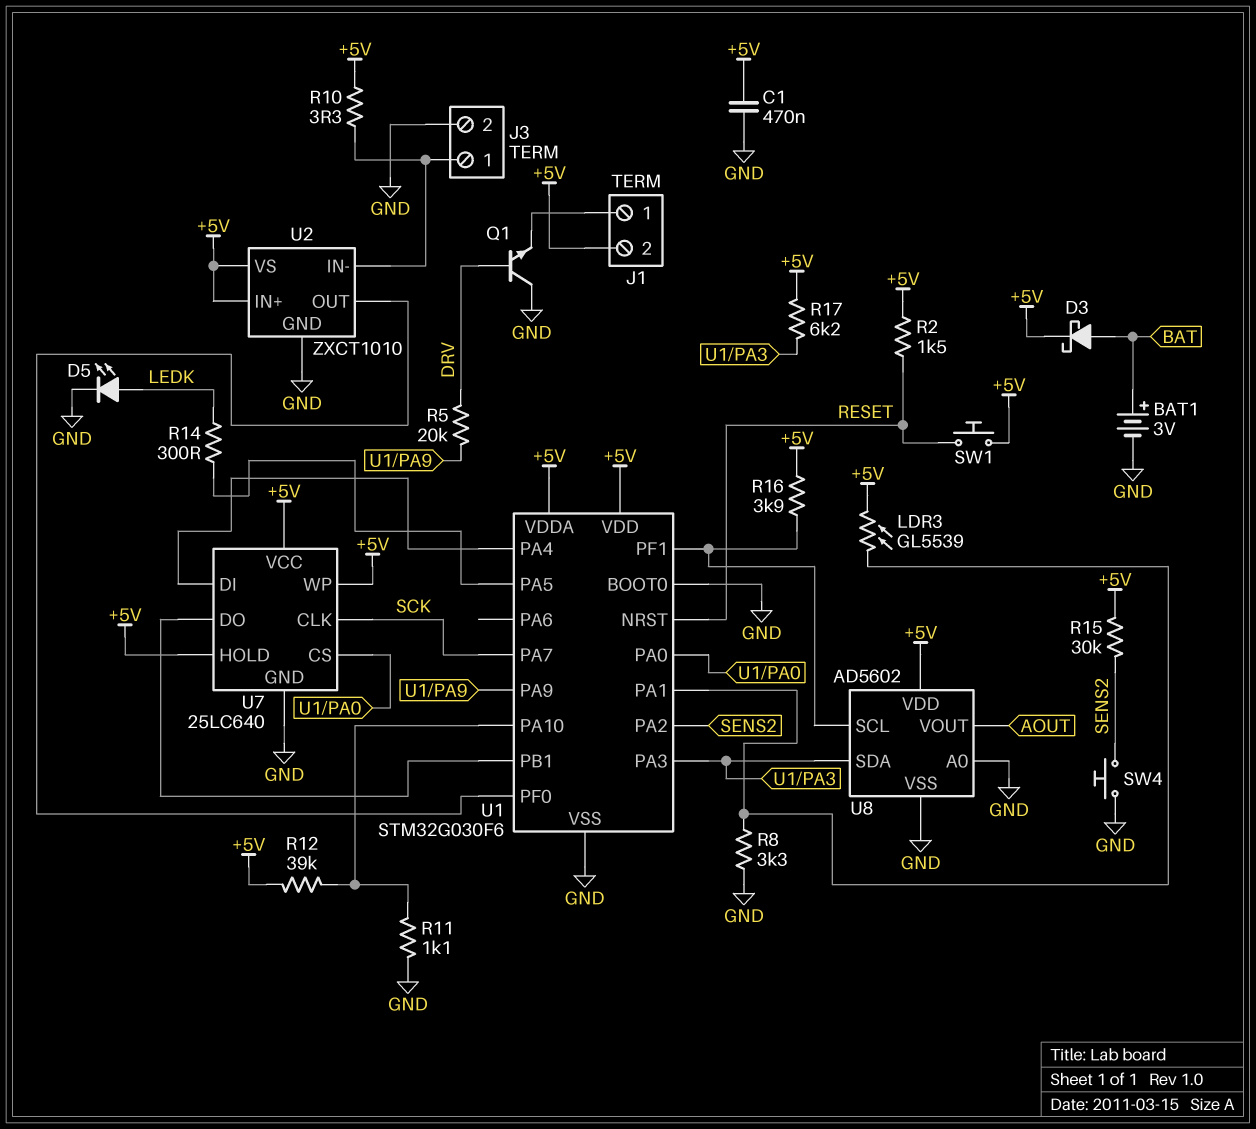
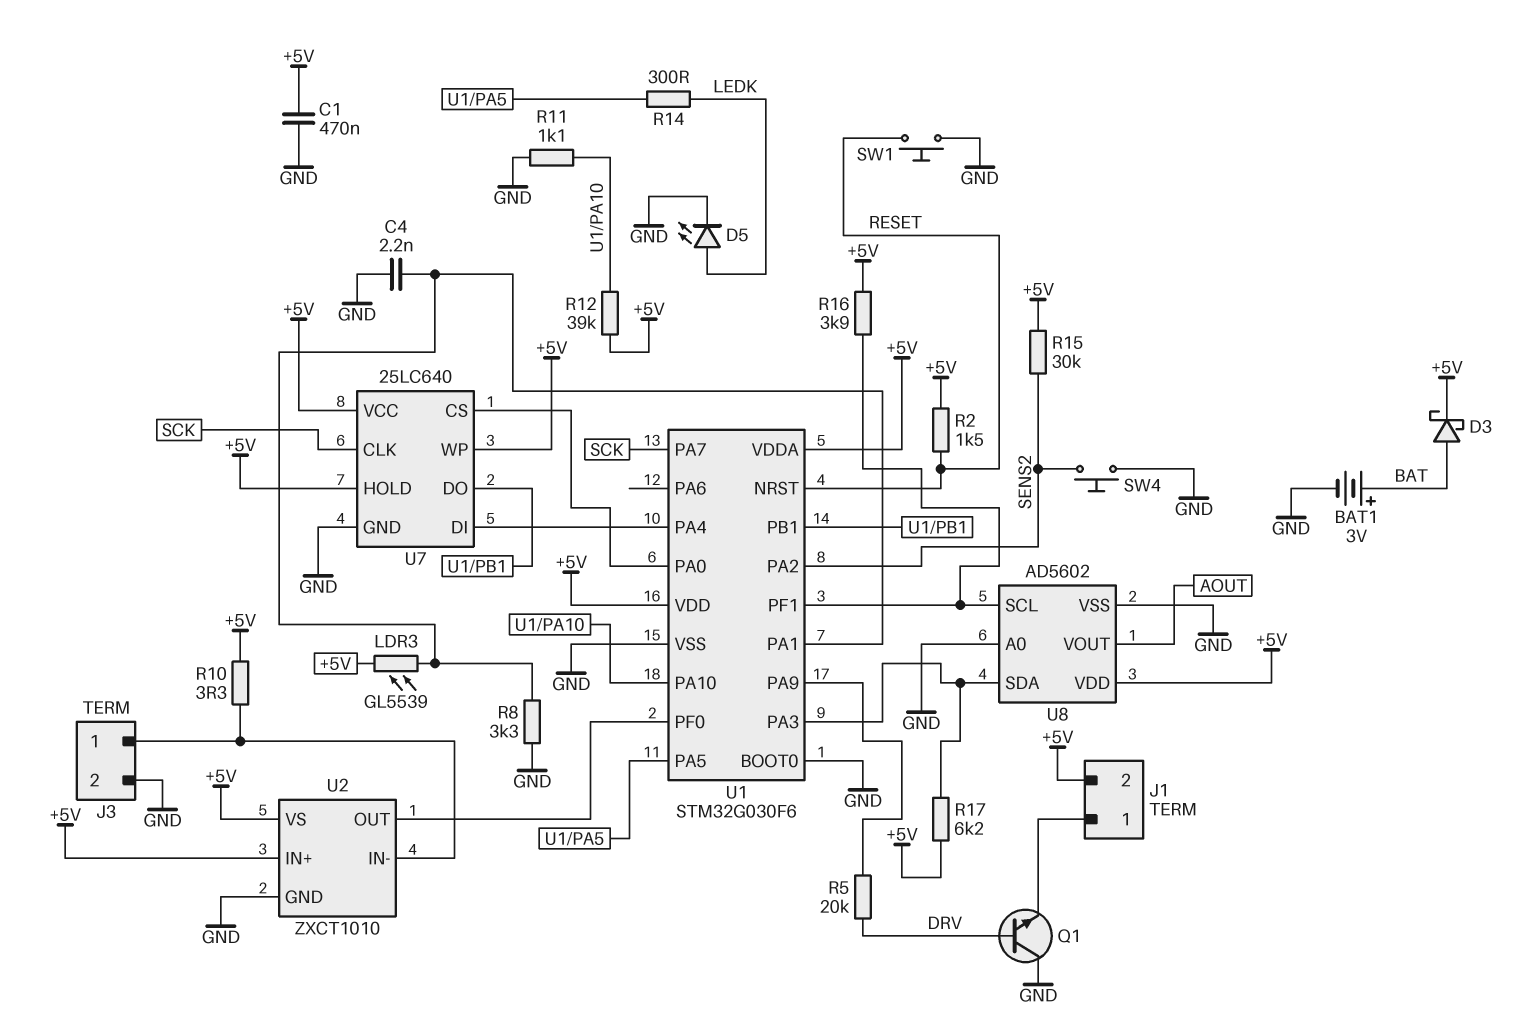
C4: none -> 2.2nF (GND, U1/PA1)
SW1: button (+5V, RESET) -> button (GND, RESET)

